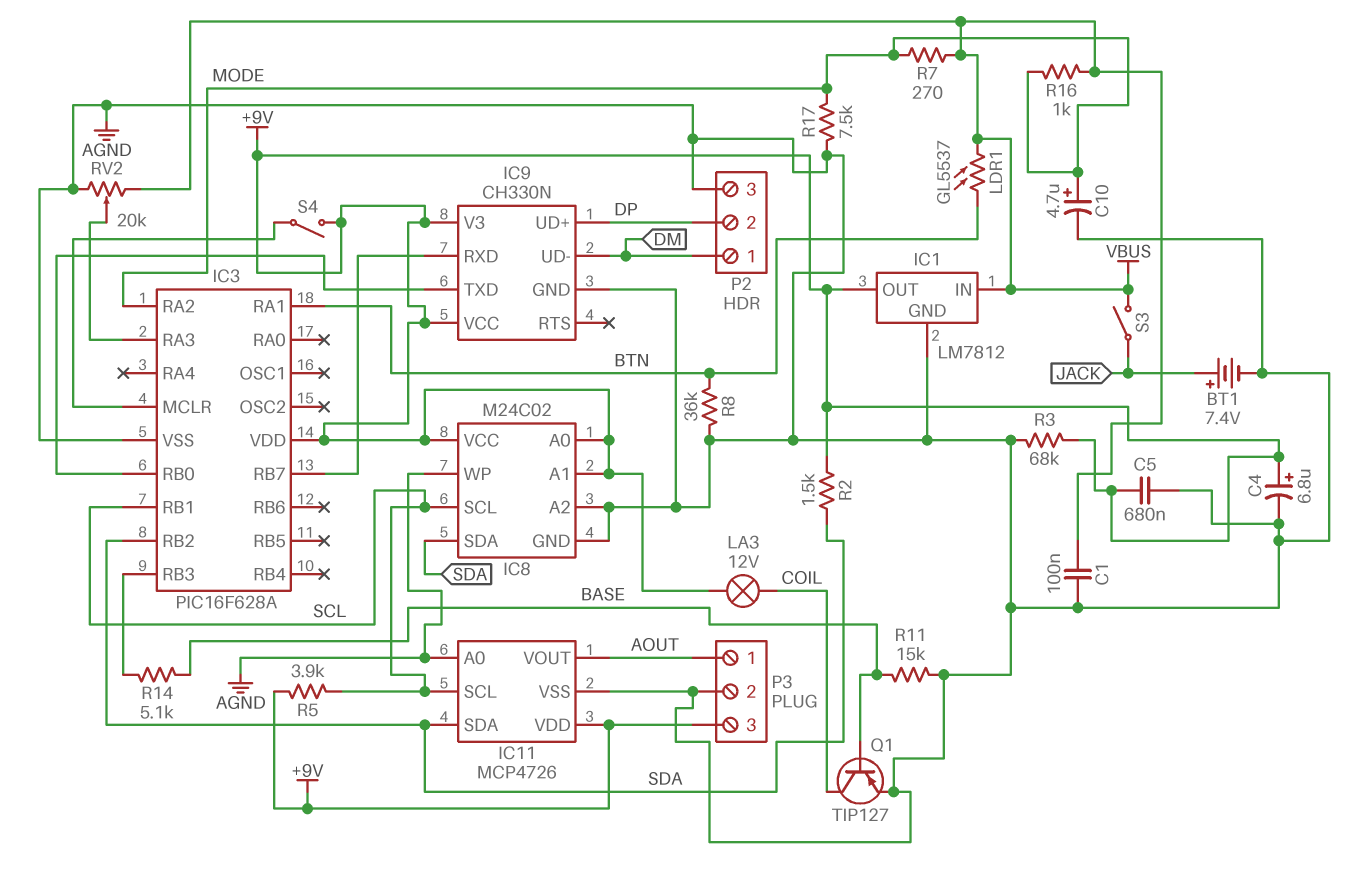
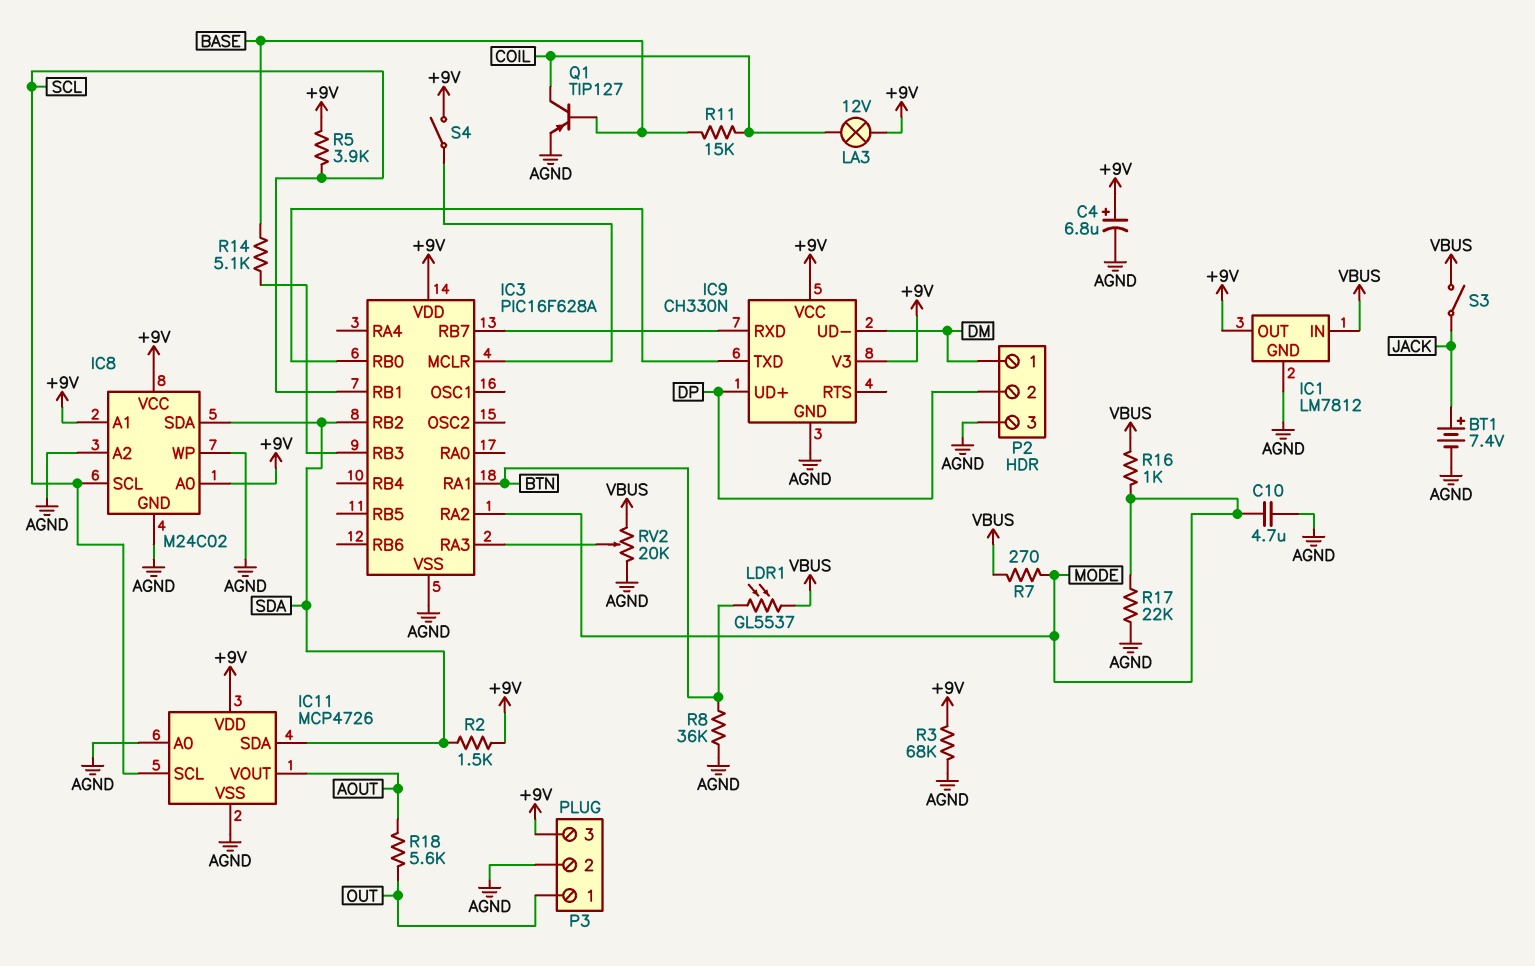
C1: 100nF (AGND, VBUS) -> none
C5: 680nF (+9V, AGND) -> none
C10: 4.7uF (plus MODE, minus AGND) -> 4.7uF (AGND, MODE)
P3 pin 1: AOUT -> OUT
R11: 15k (AGND, BASE) -> 15k (BASE, COIL)
R17: 7.5k (AGND, MODE) -> 22k (AGND, MODE)
R18: none -> 5.6k (AOUT, OUT)

